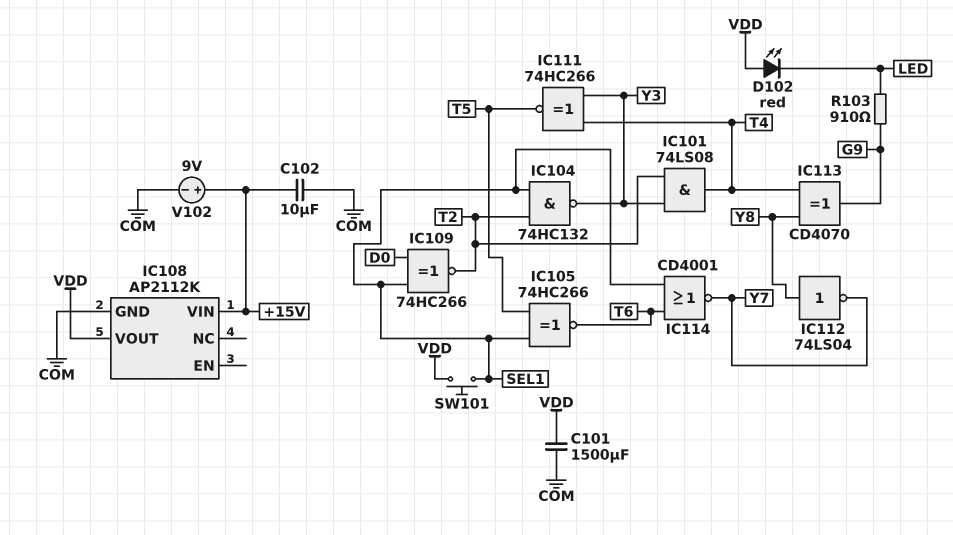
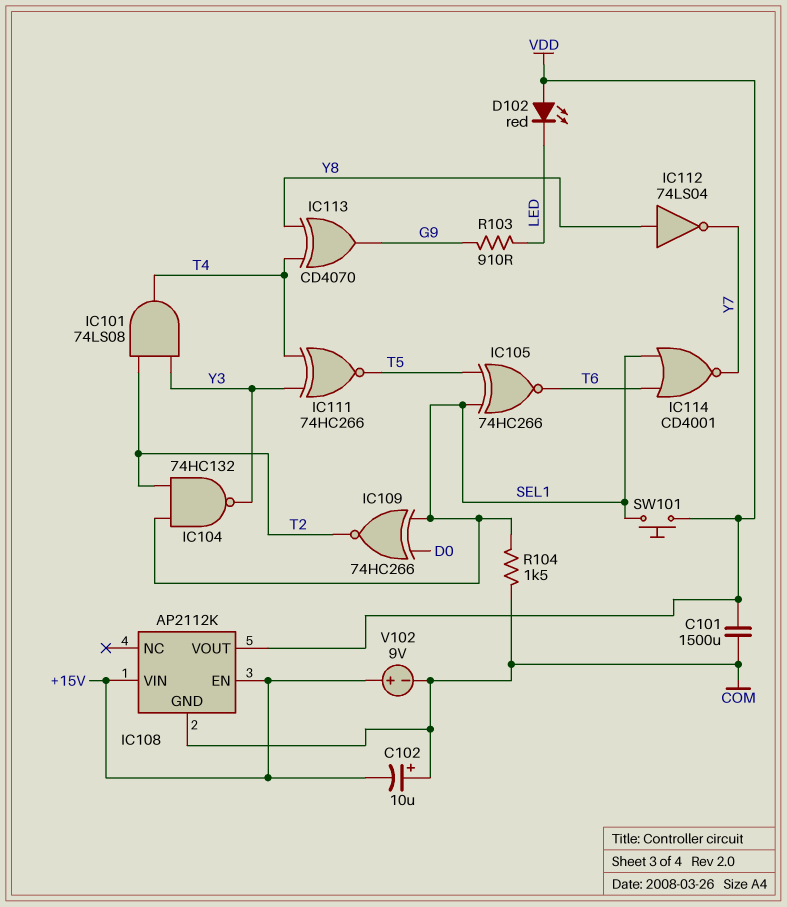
C102: 10uF (+15V, COM) -> 10uF (plus COM, minus +15V)
IC108 pin EN: none -> +15V
R104: none -> 1.5k (COM, SEL1)

